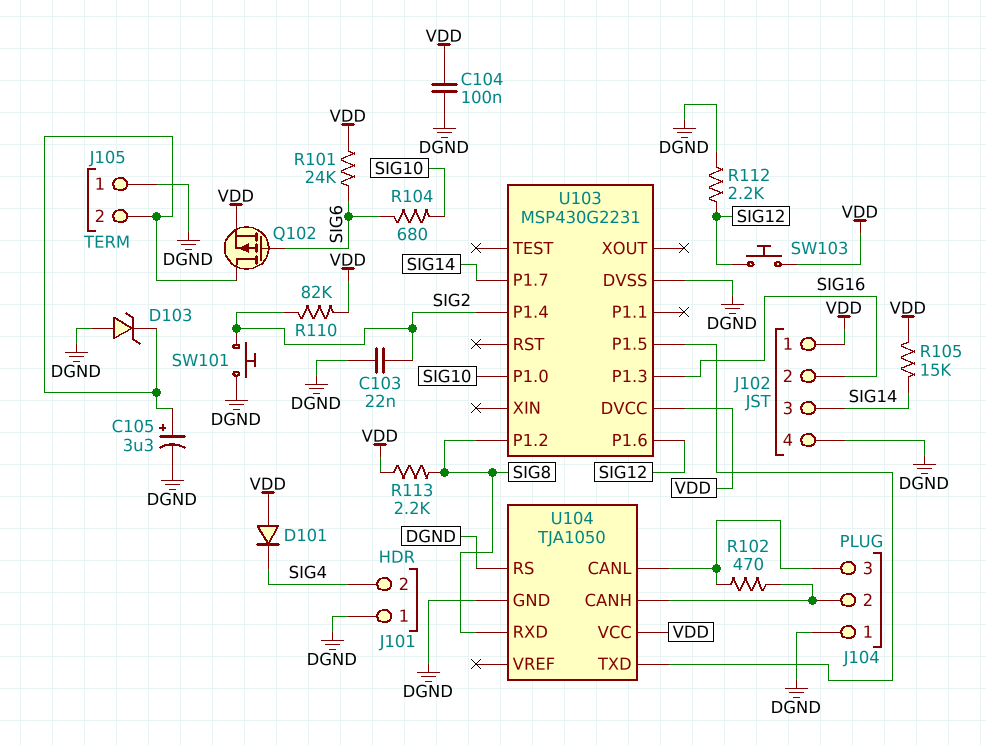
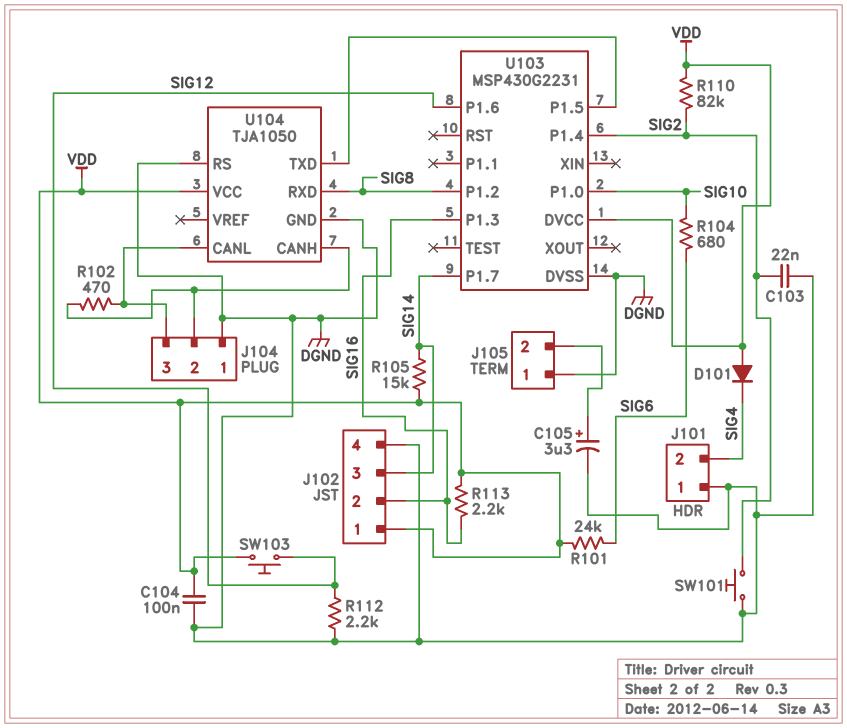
D103: zener (A DGND, K J105/2) -> none
Q102: PMOS (G SIG6, D J105/2, S VDD) -> none
R113: 2.2k (SIG8, VDD) -> 2.2k (SIG16, VDD)

